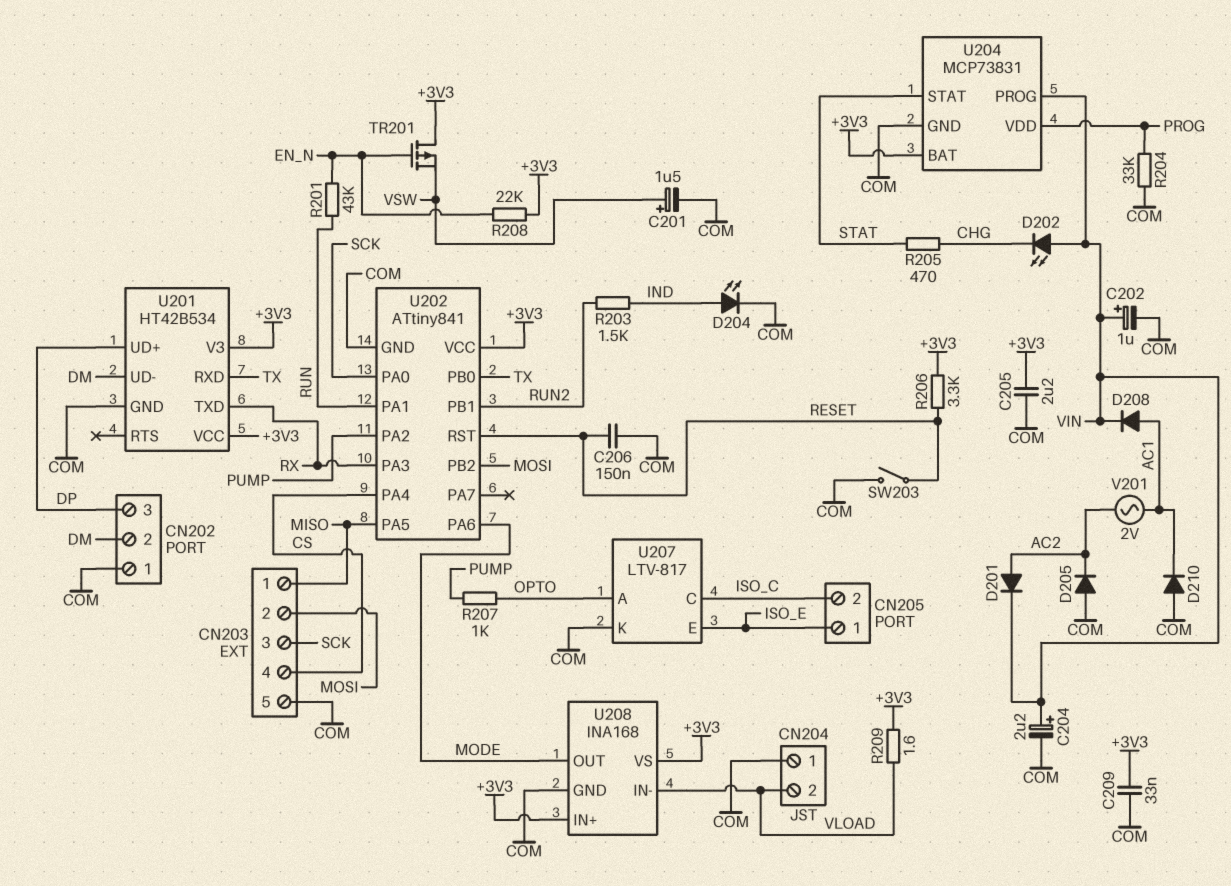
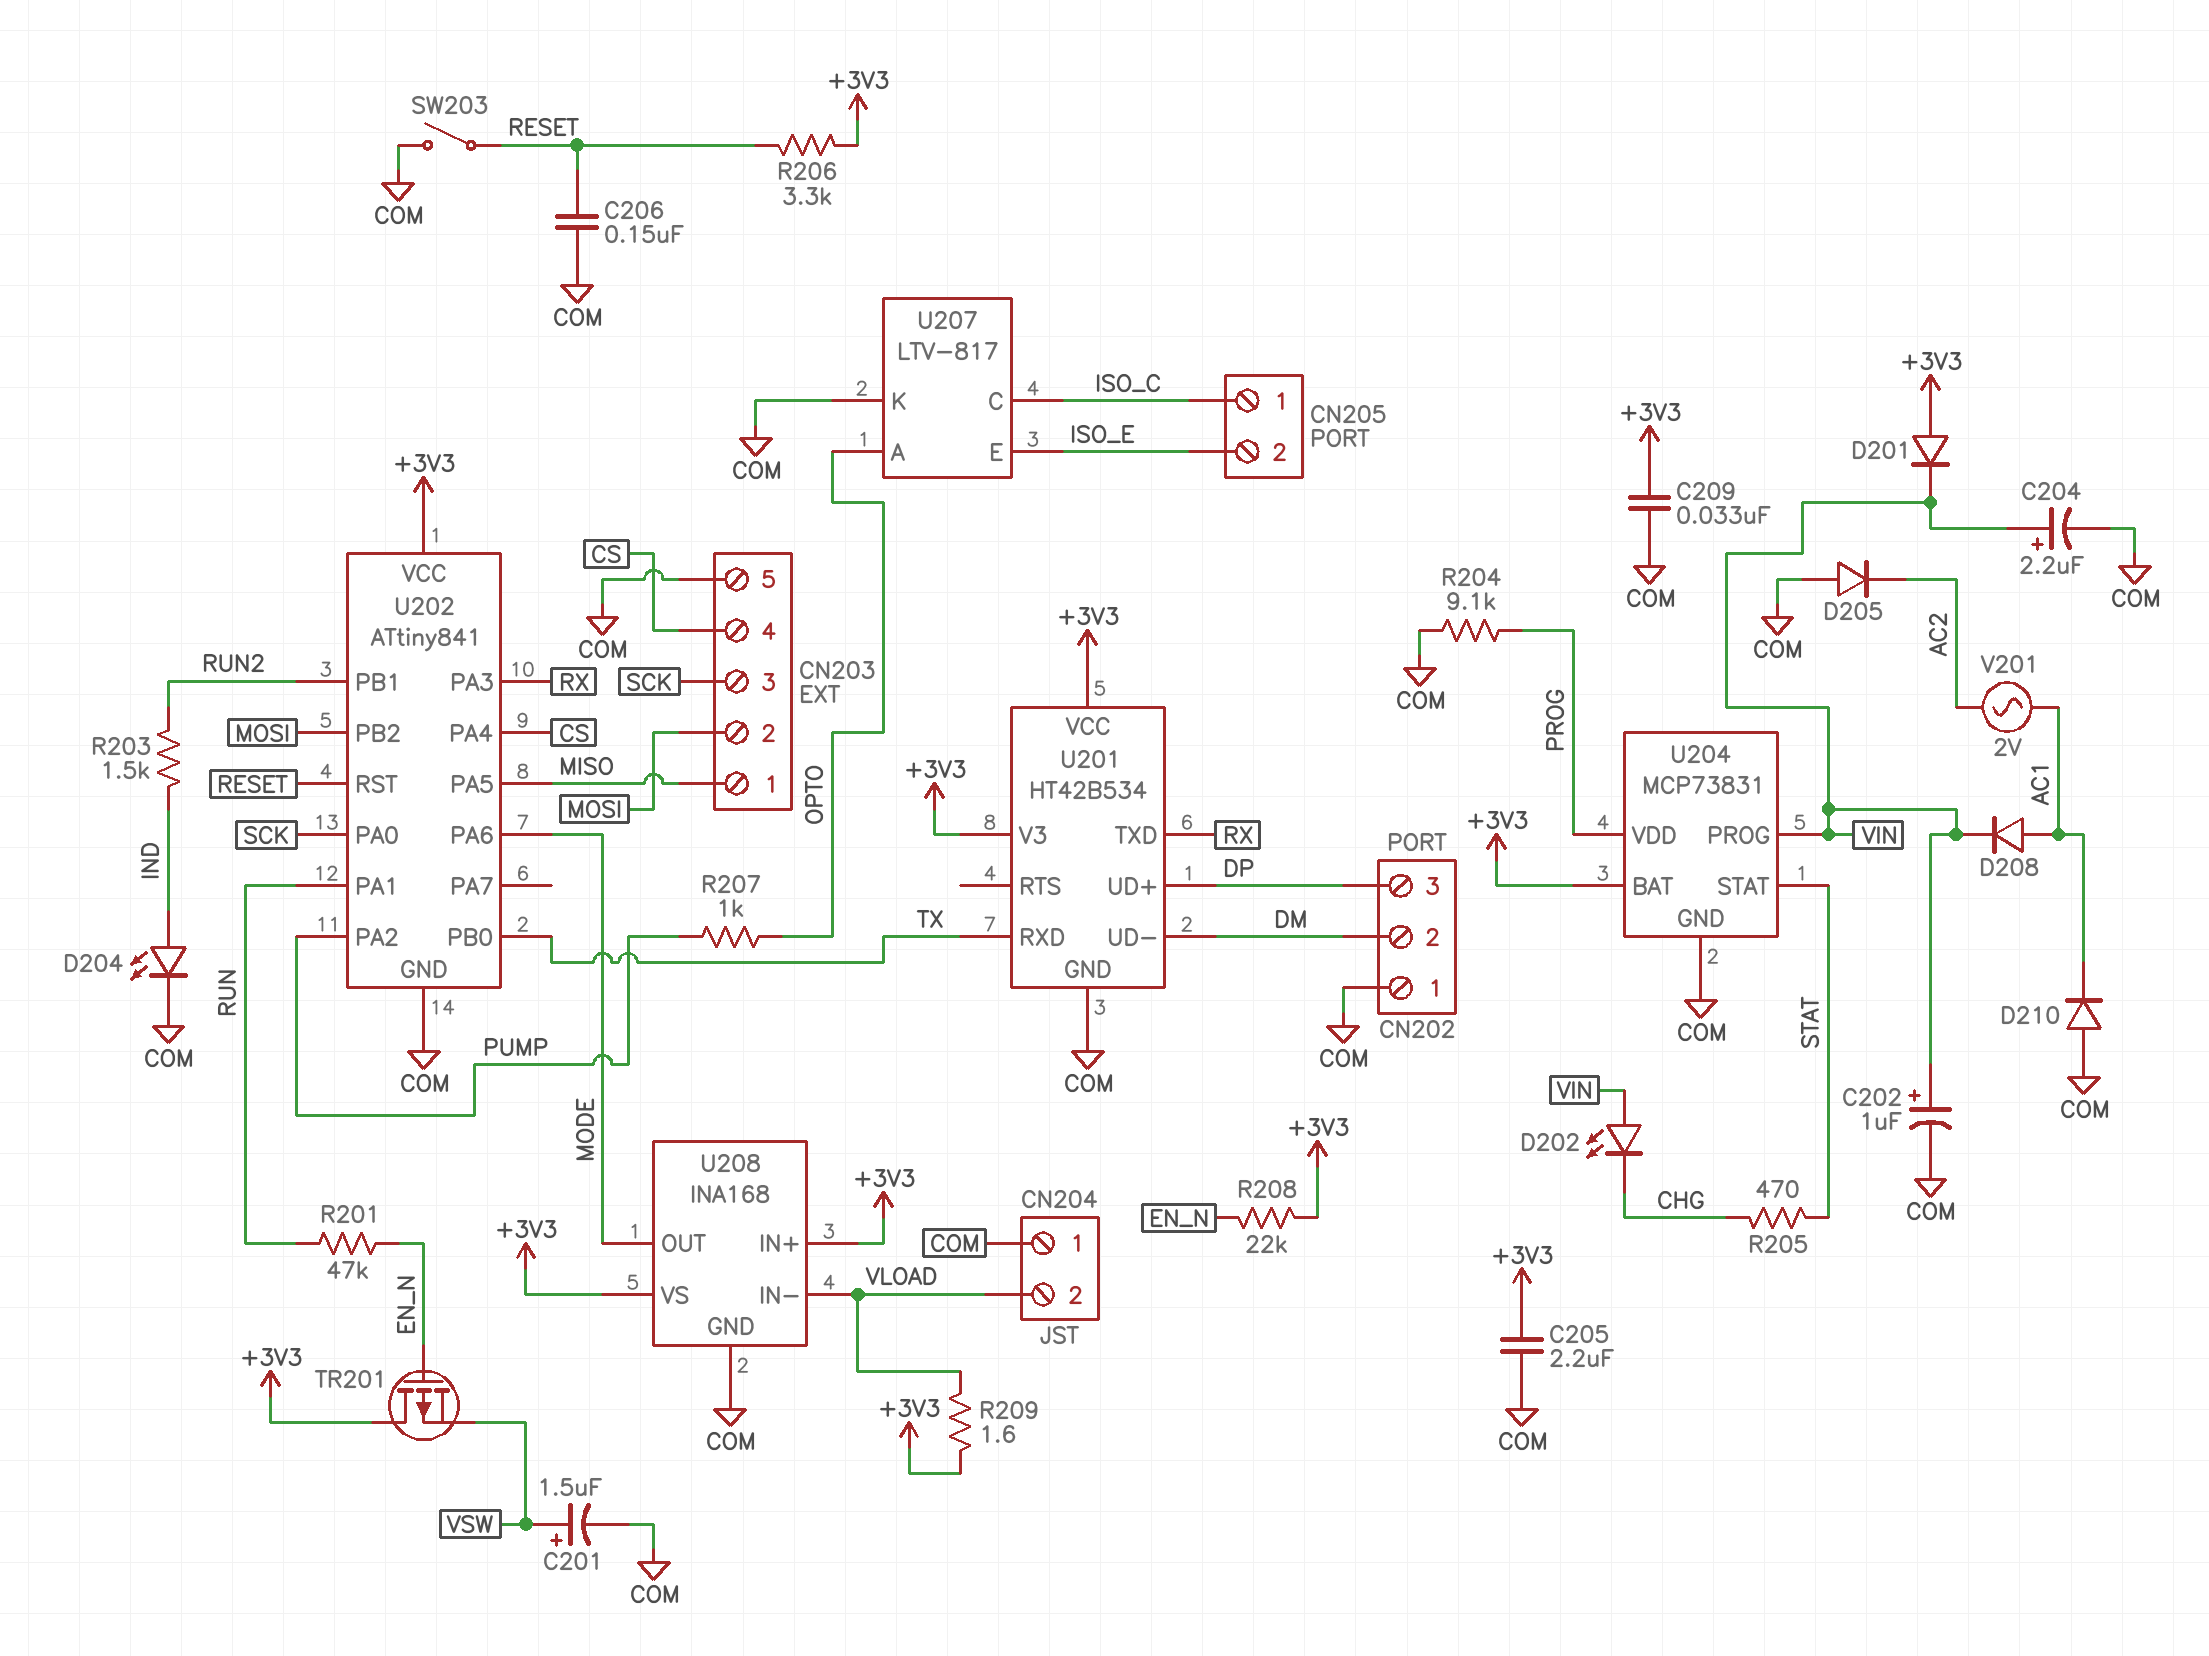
CN205 pin 1: ISO_E -> ISO_C
CN205 pin 2: ISO_C -> ISO_E
D201: diode (A AC2, K VIN) -> diode (A +3V3, K VIN)
R201: 43k (EN_N, RUN) -> 47k (EN_N, RUN)
R204: 33k (COM, PROG) -> 9.1k (COM, PROG)

